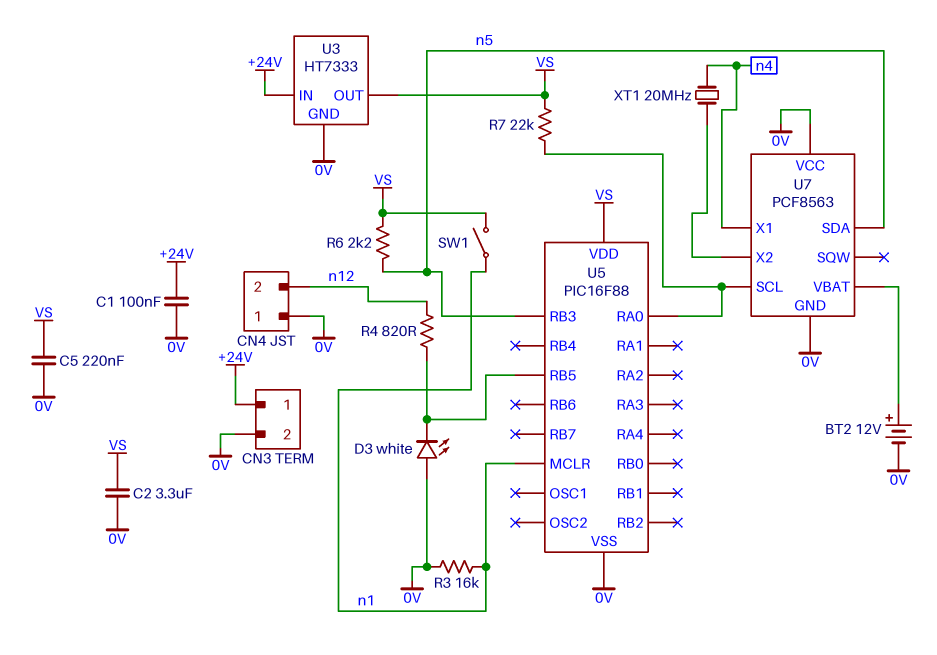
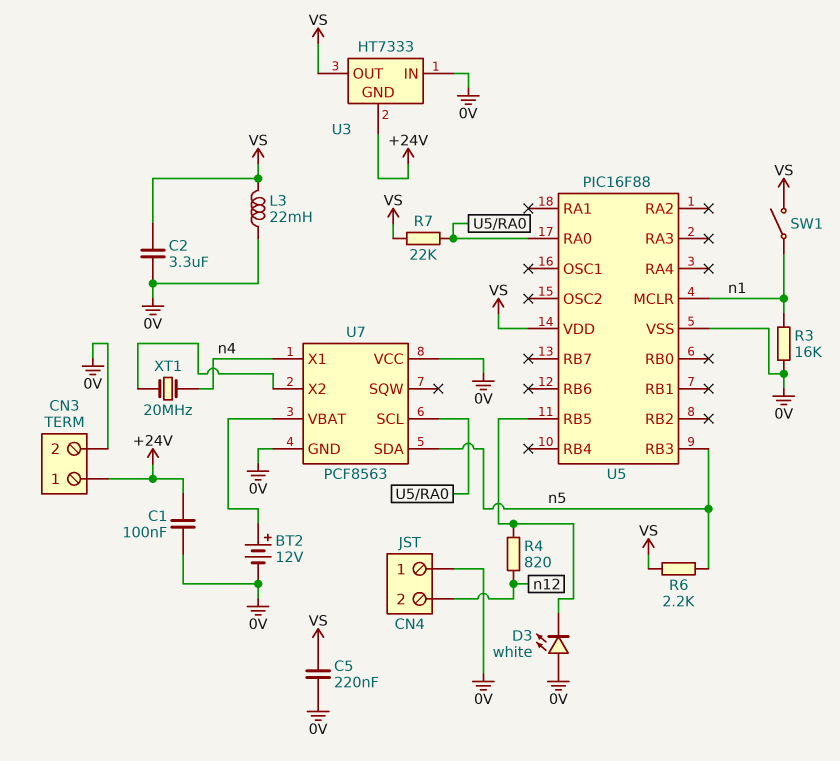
L3: none -> 22mH (0V, VS)
U3 pin GND: 0V -> +24V
U3 pin IN: +24V -> 0V

